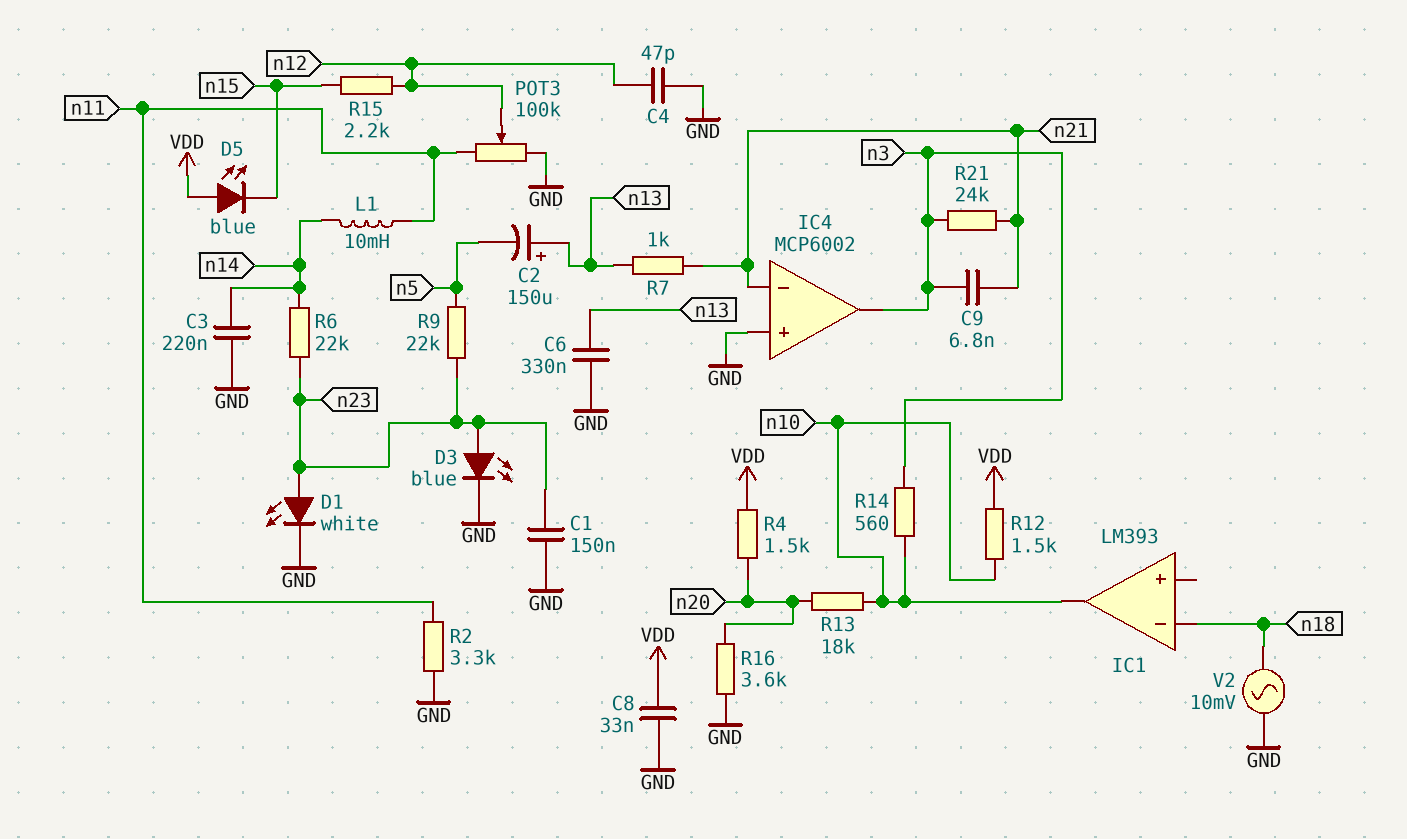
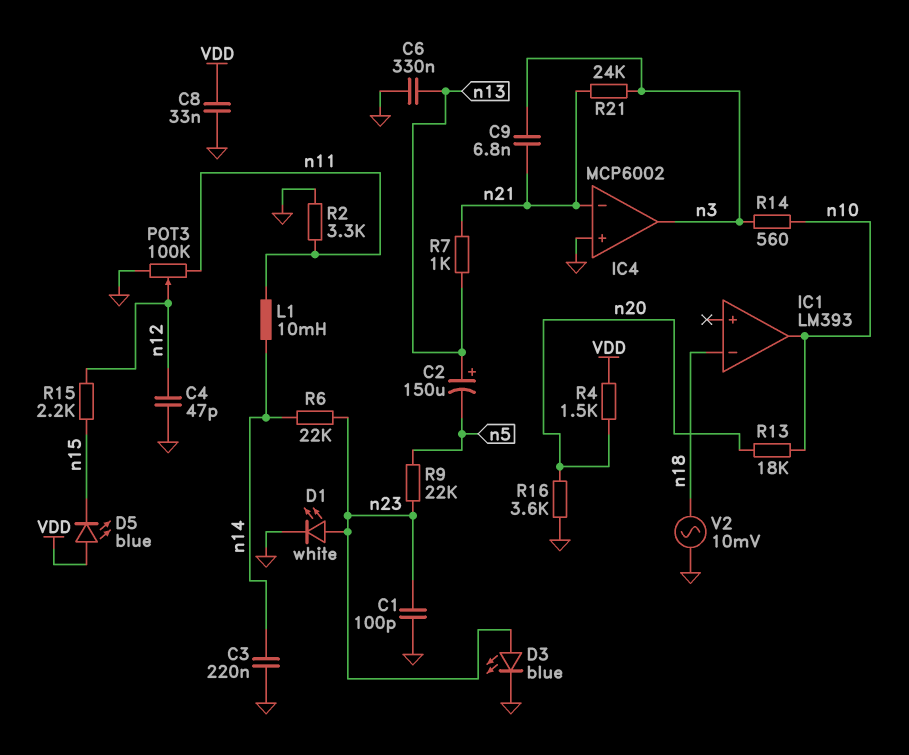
C1: 150nF (GND, n23) -> 100pF (GND, n23)
R12: 1.5k (VDD, n10) -> none

